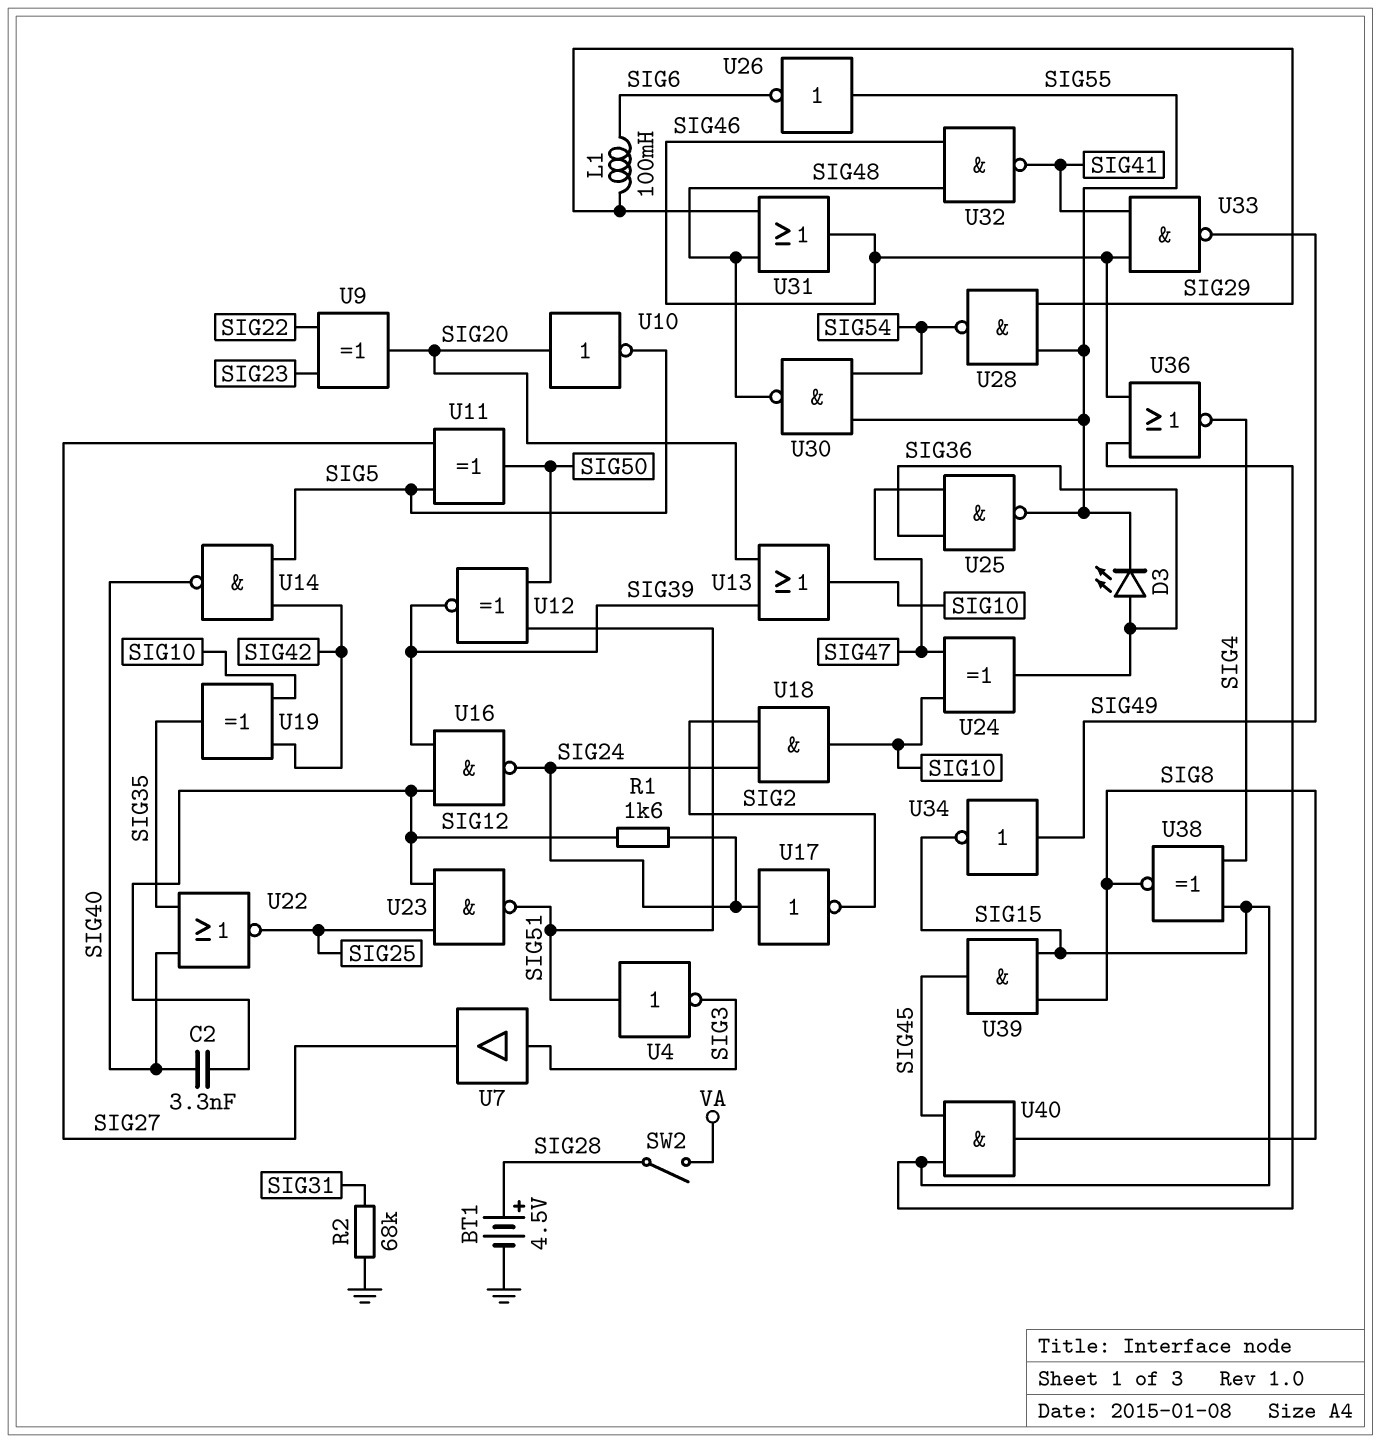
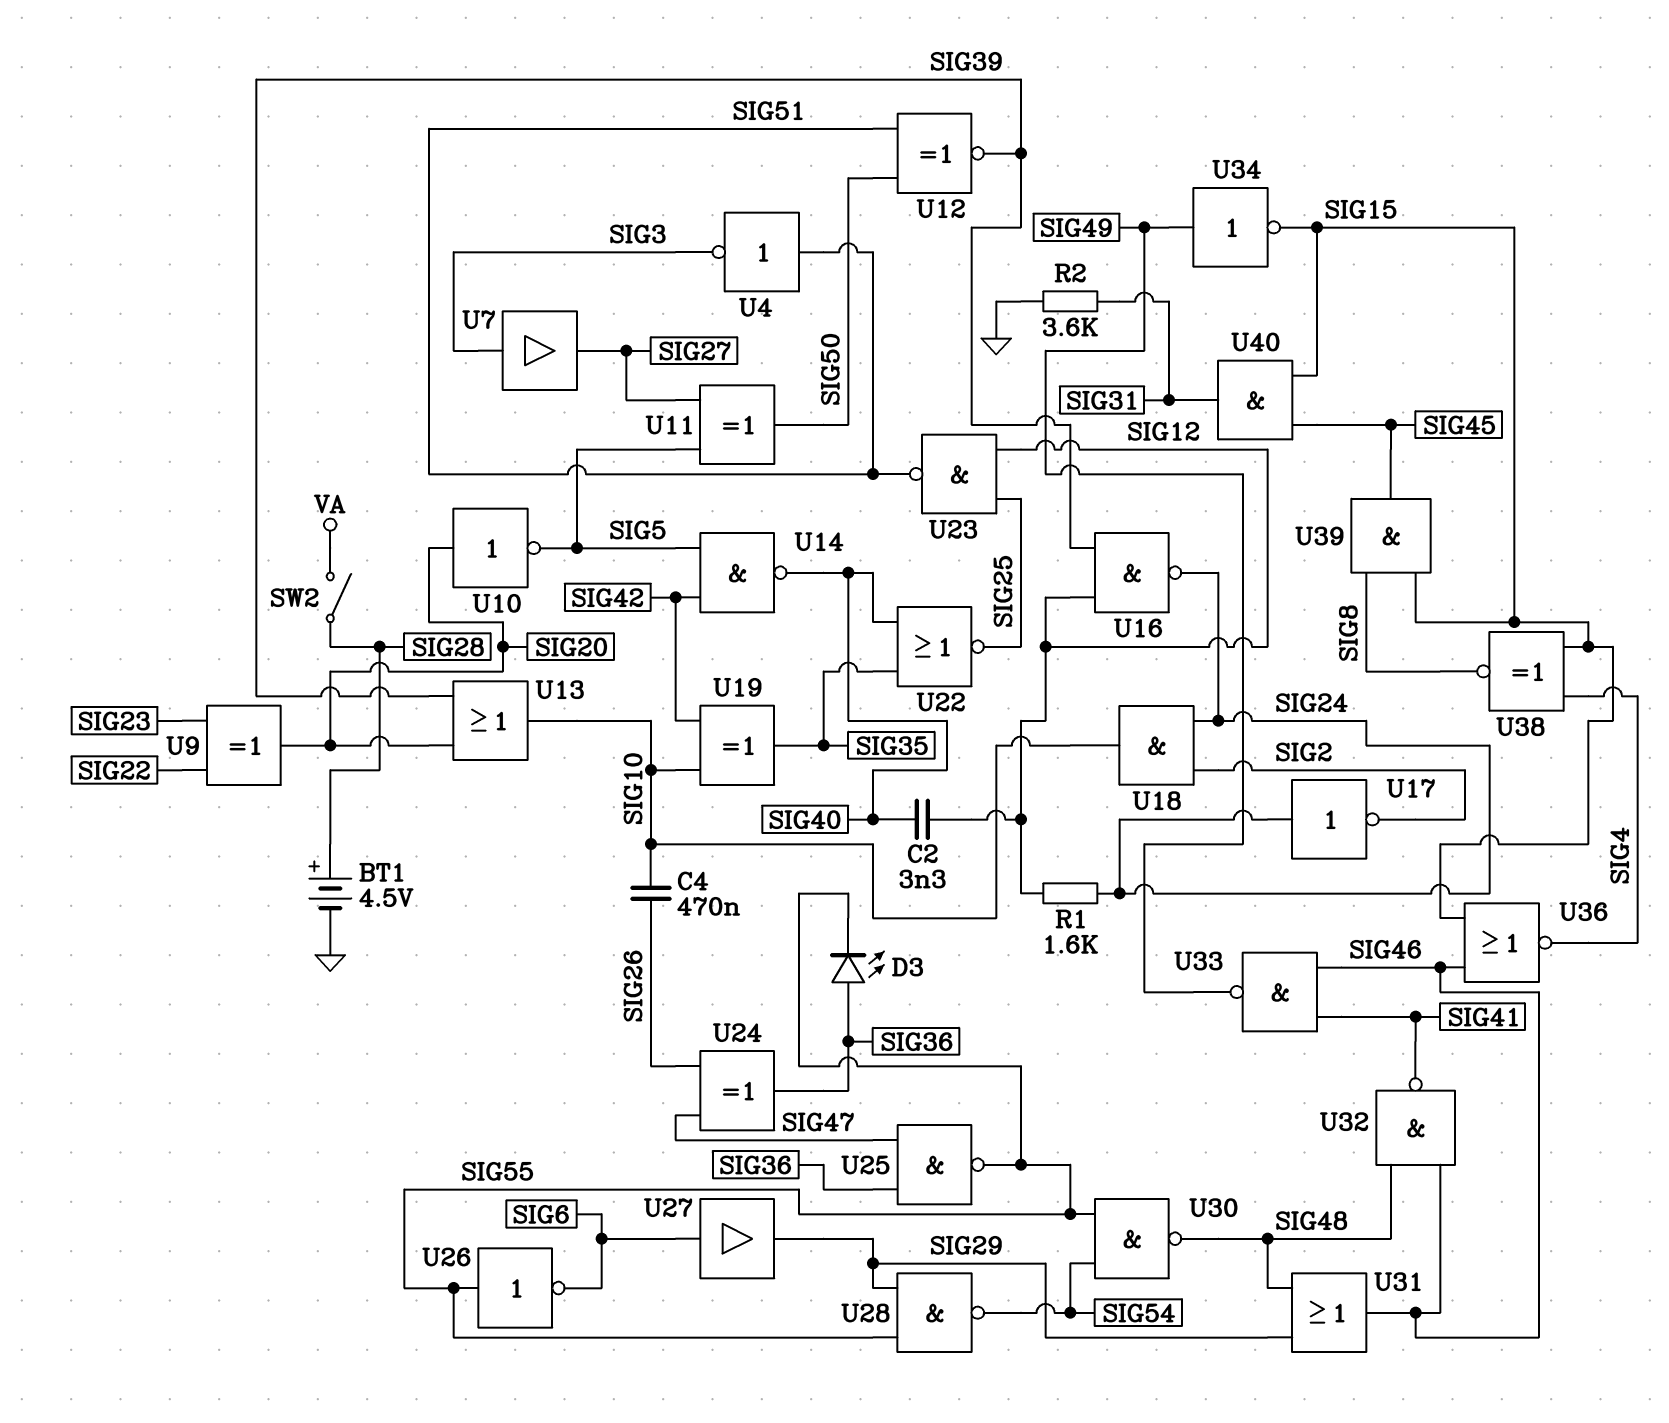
C4: none -> 470nF (SIG10, SIG26)
L1: 100mH (SIG6, SIG29) -> none
R2: 68k (GND, SIG31) -> 3.6k (GND, SIG31)
U24: XOR (in SIG10, in SIG47, out SIG36) -> XOR (in SIG26, in SIG47, out SIG36)
U27: none -> buffer (in SIG6, out SIG29)
U40: AND (in SIG15, in SIG45, out SIG8) -> AND (in SIG15, in SIG45, out SIG31)

